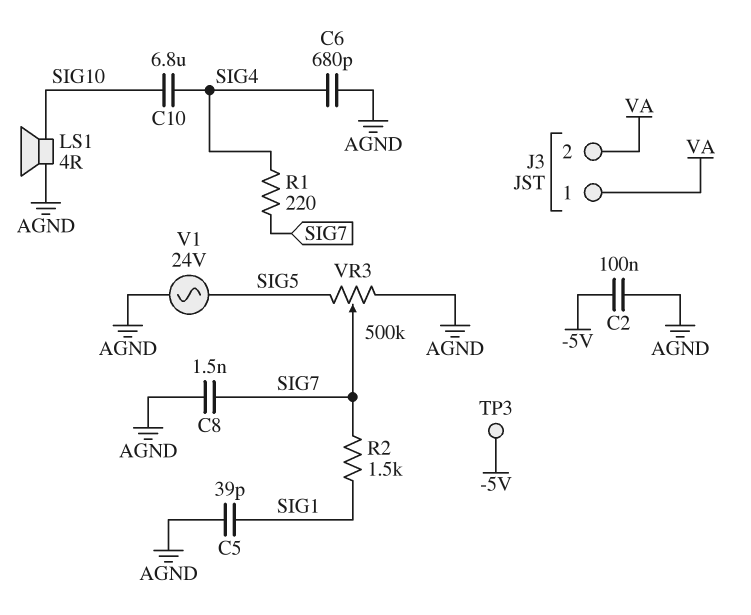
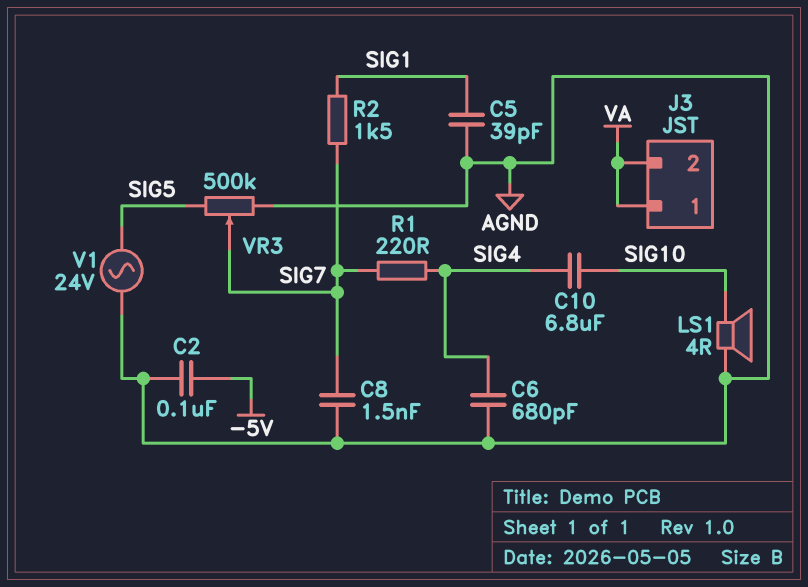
TP3: test point (-5V) -> none

